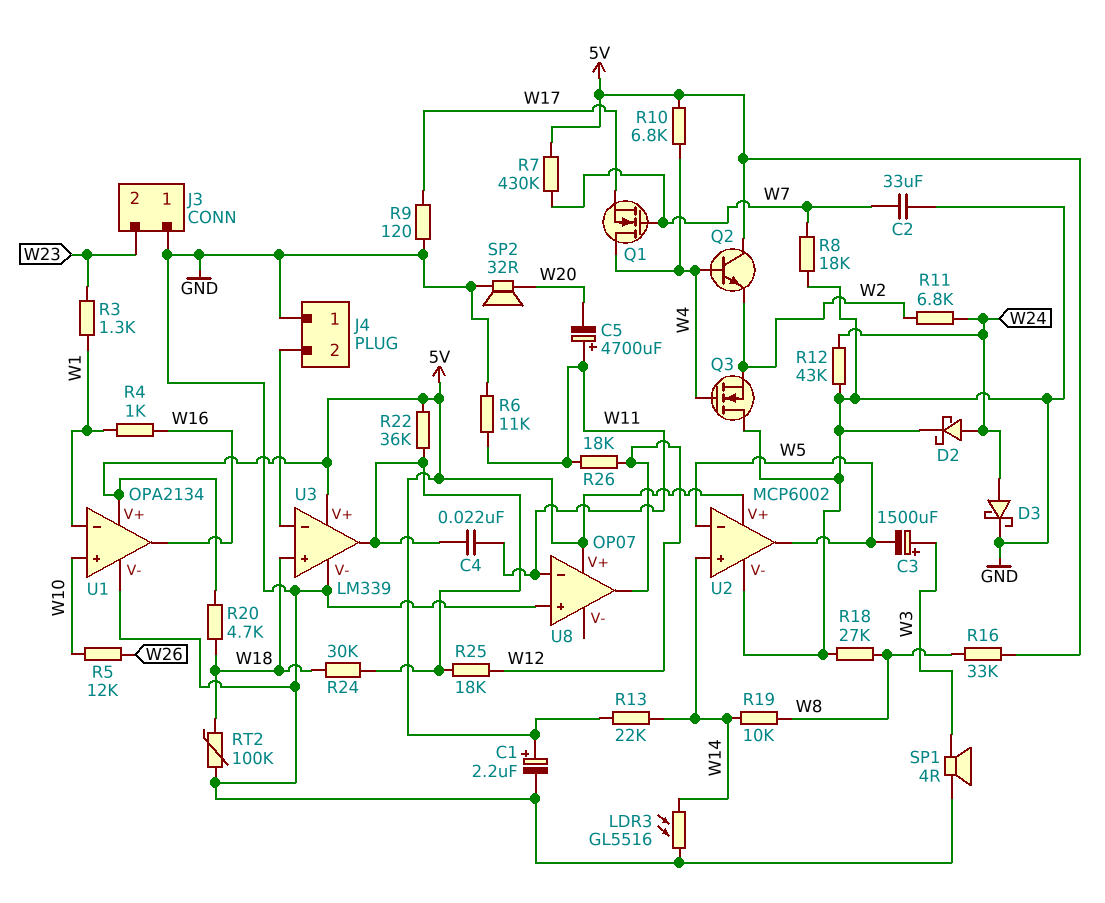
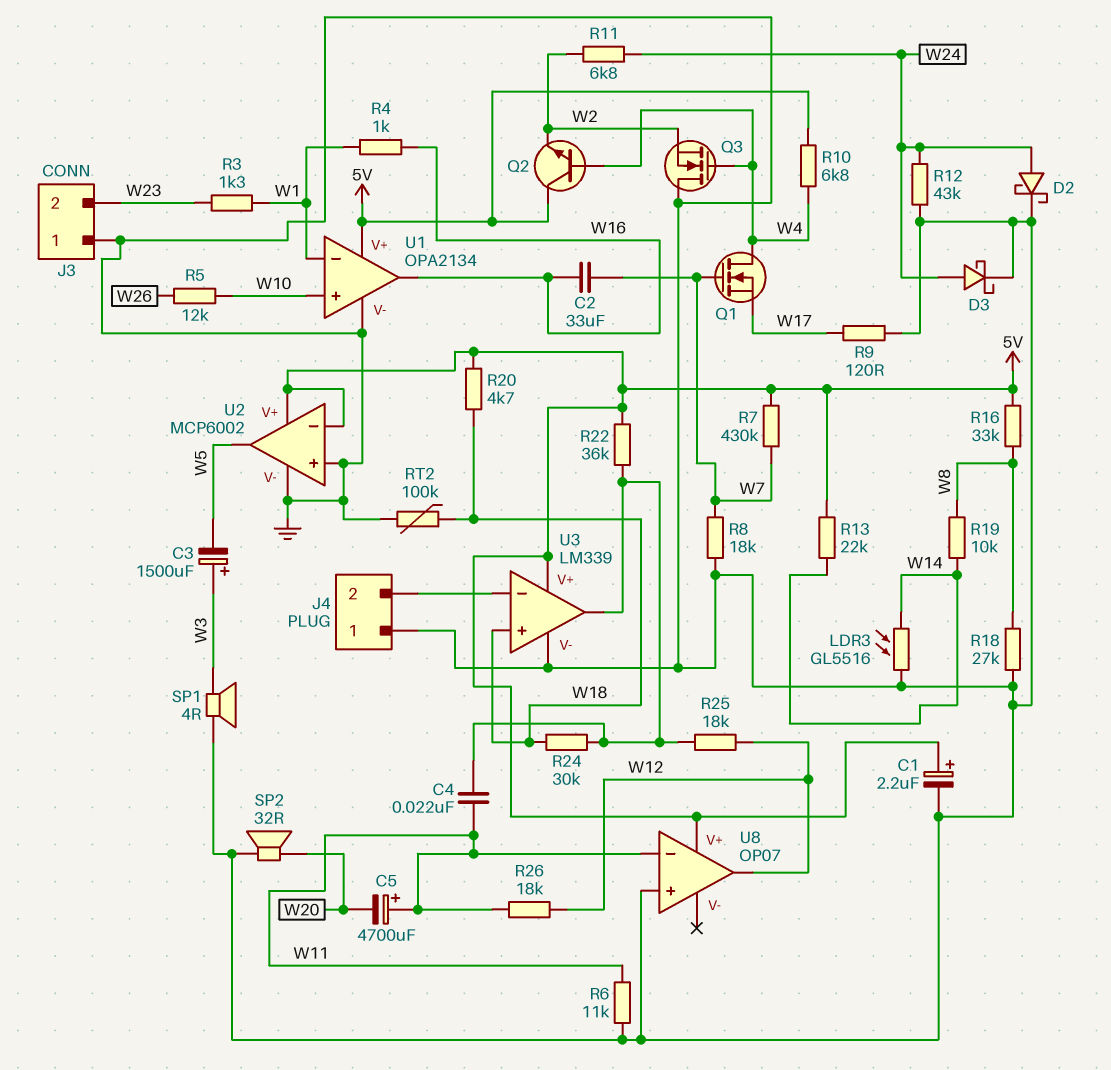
C2: 33uF (GND, W7) -> 33uF (W7, W16)
U2 pin in+: W14 -> GND
U2 pin in-: W5 -> 5V

